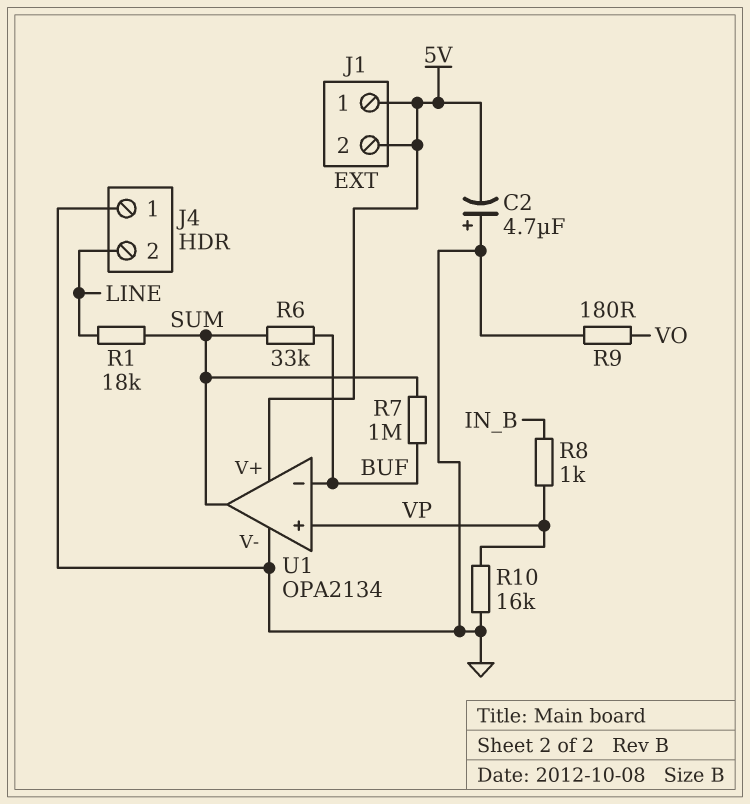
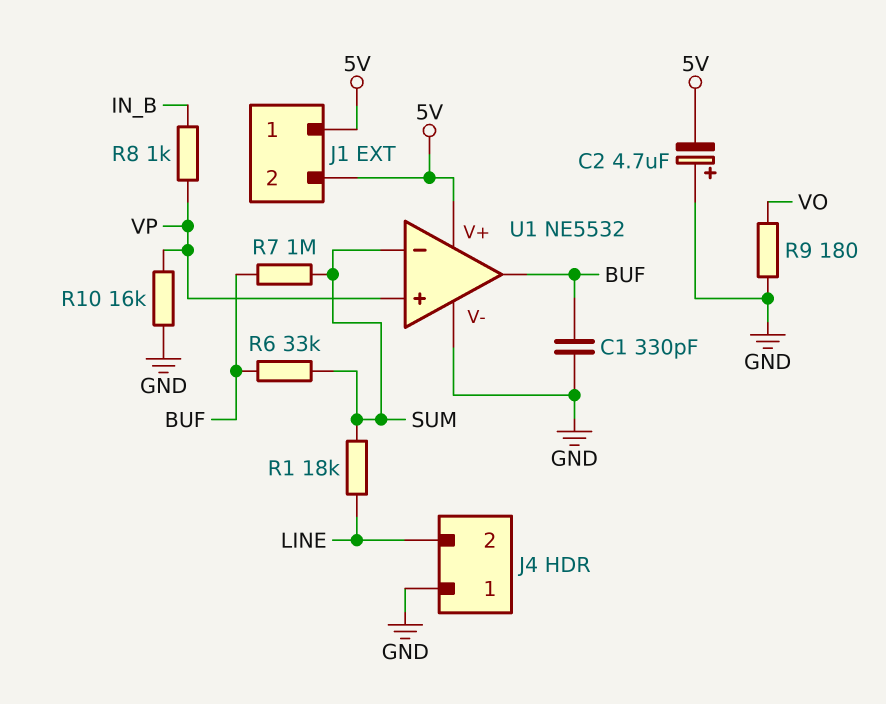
C1: none -> 330pF (BUF, GND)
U1: OPA2134 -> NE5532
U1 pin in-: BUF -> SUM
U1 pin out: SUM -> BUF

